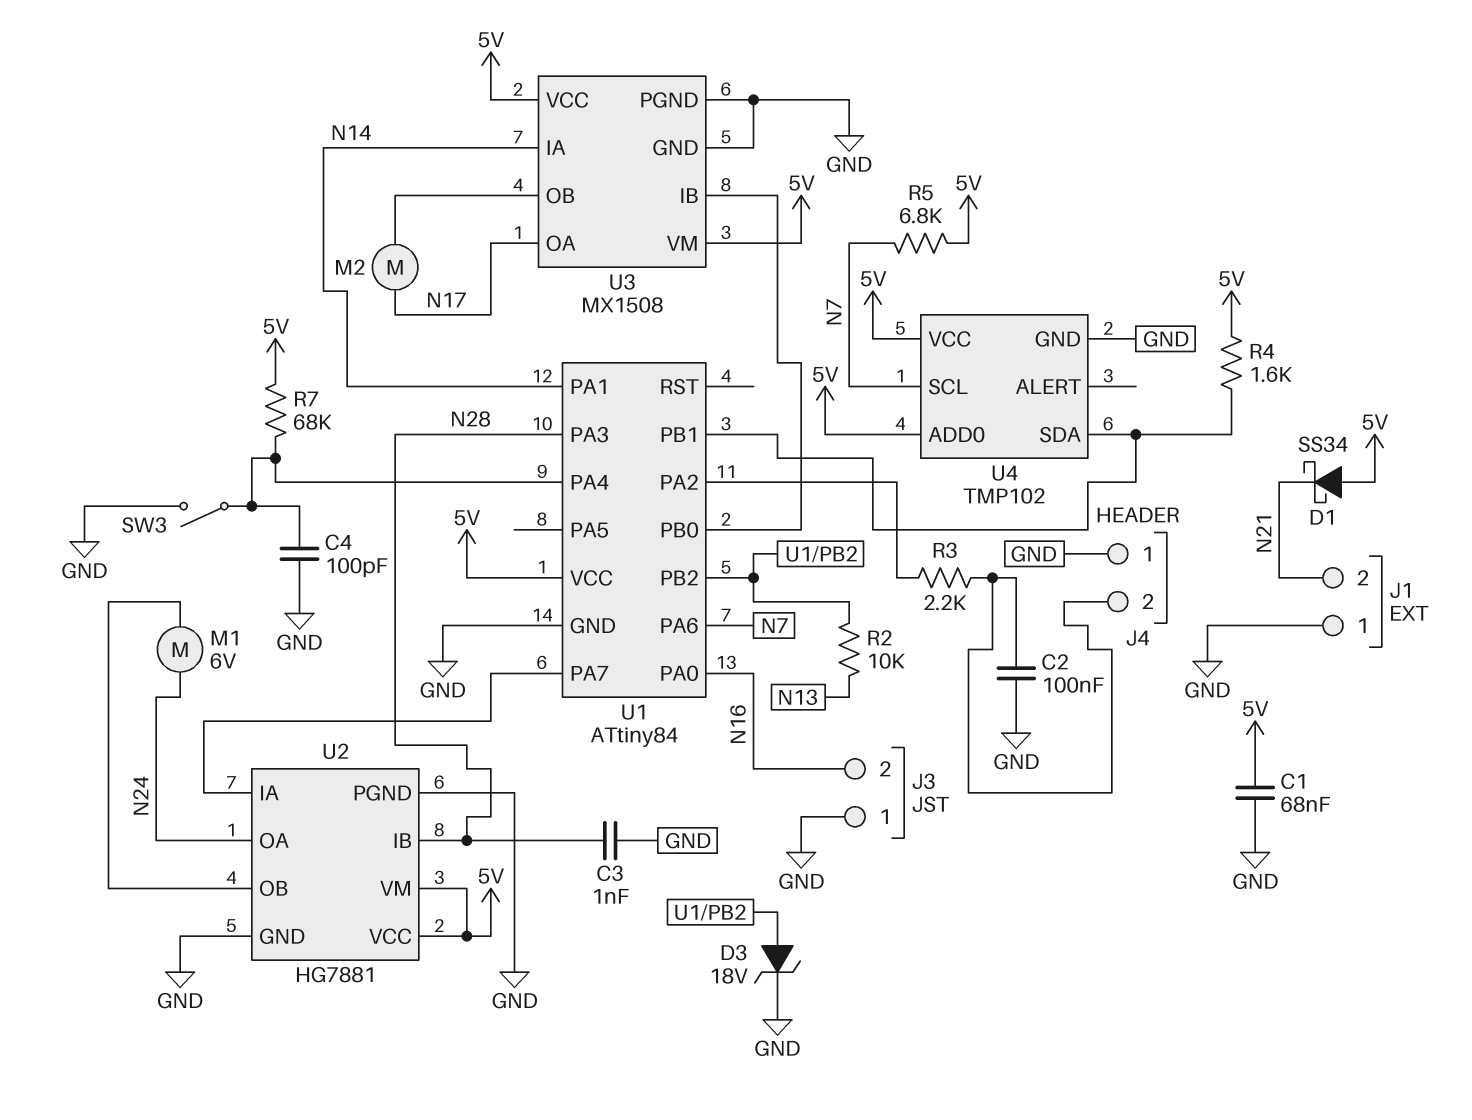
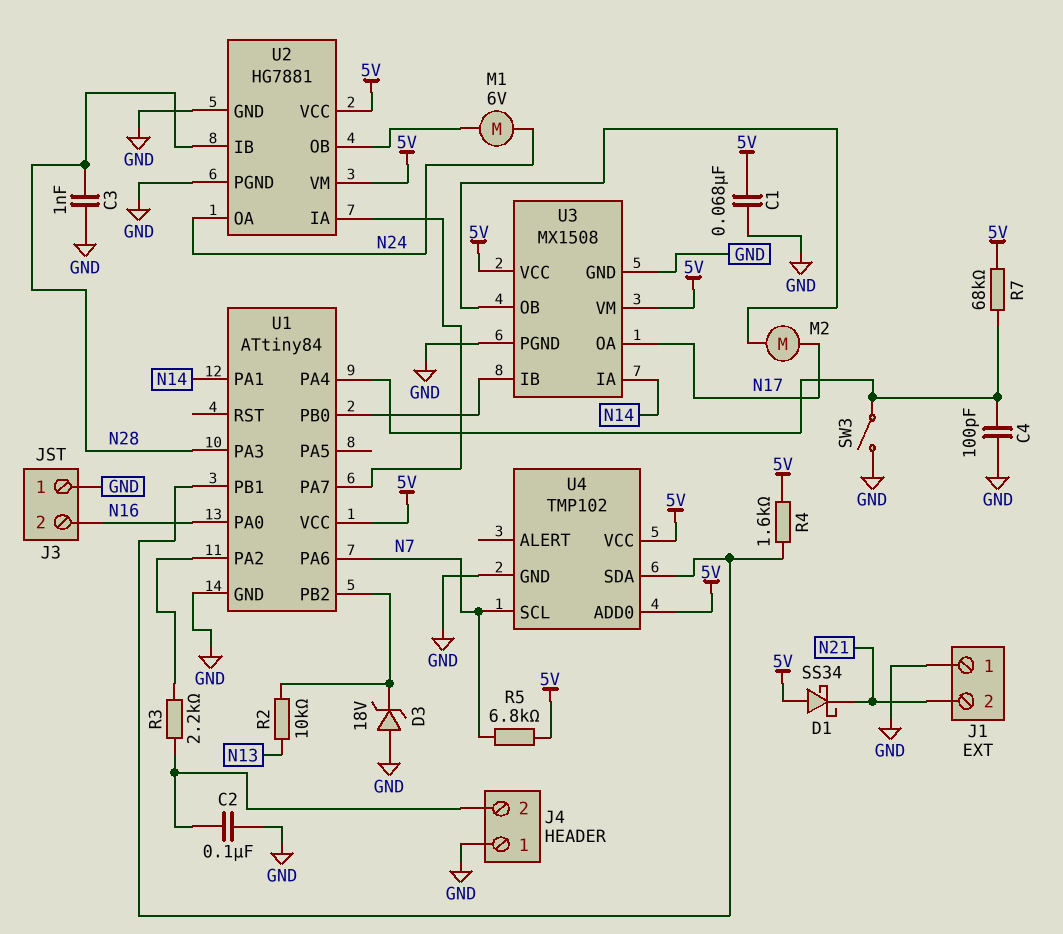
D3: zener 18V (A U1/PB2, K GND) -> zener 18V (A GND, K U1/PB2)

